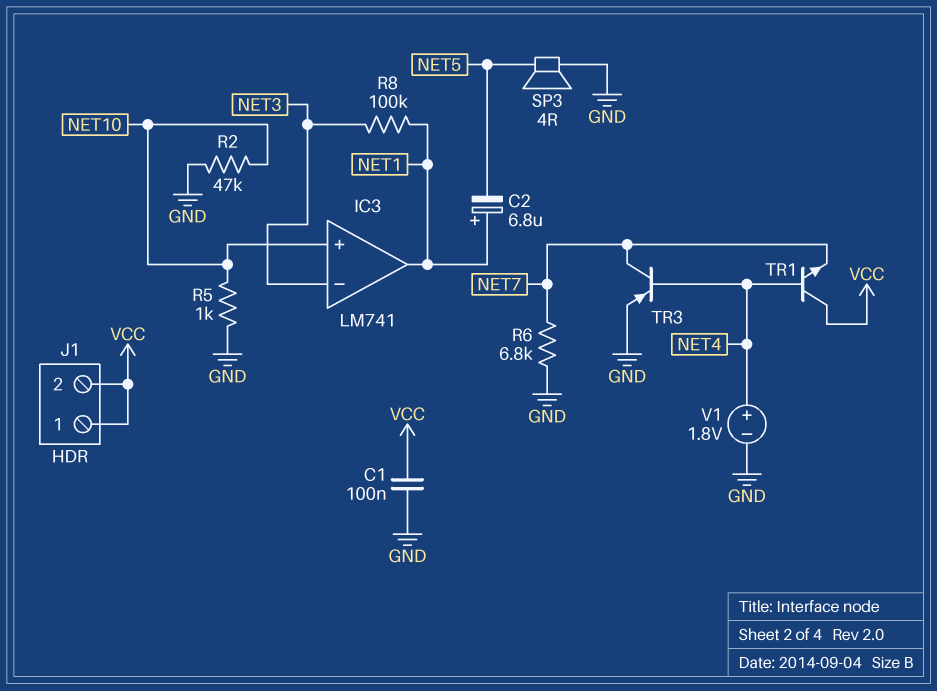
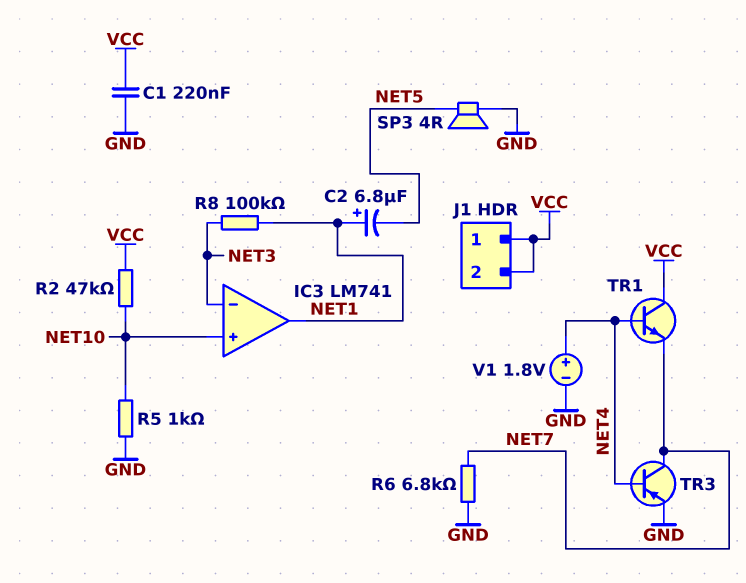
C1: 100nF (GND, VCC) -> 220nF (GND, VCC)
R2: 47k (GND, NET10) -> 47k (NET10, VCC)

